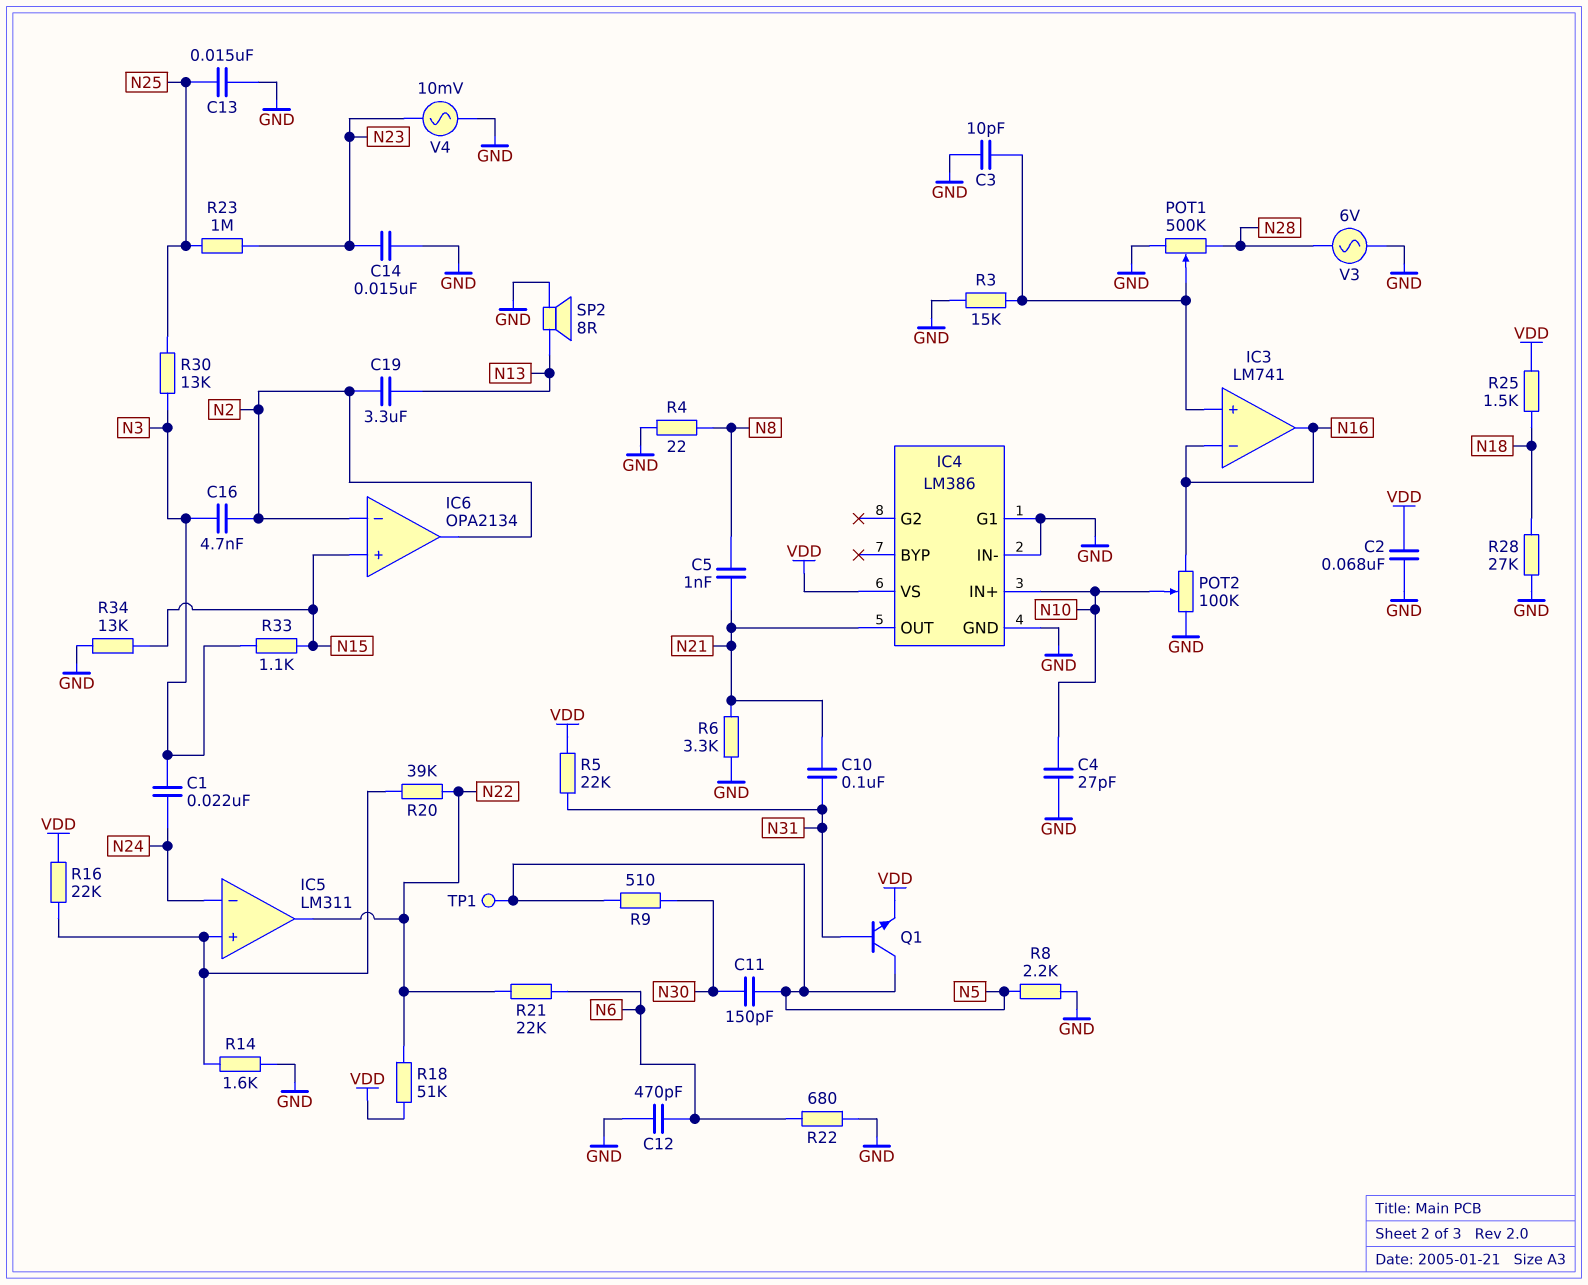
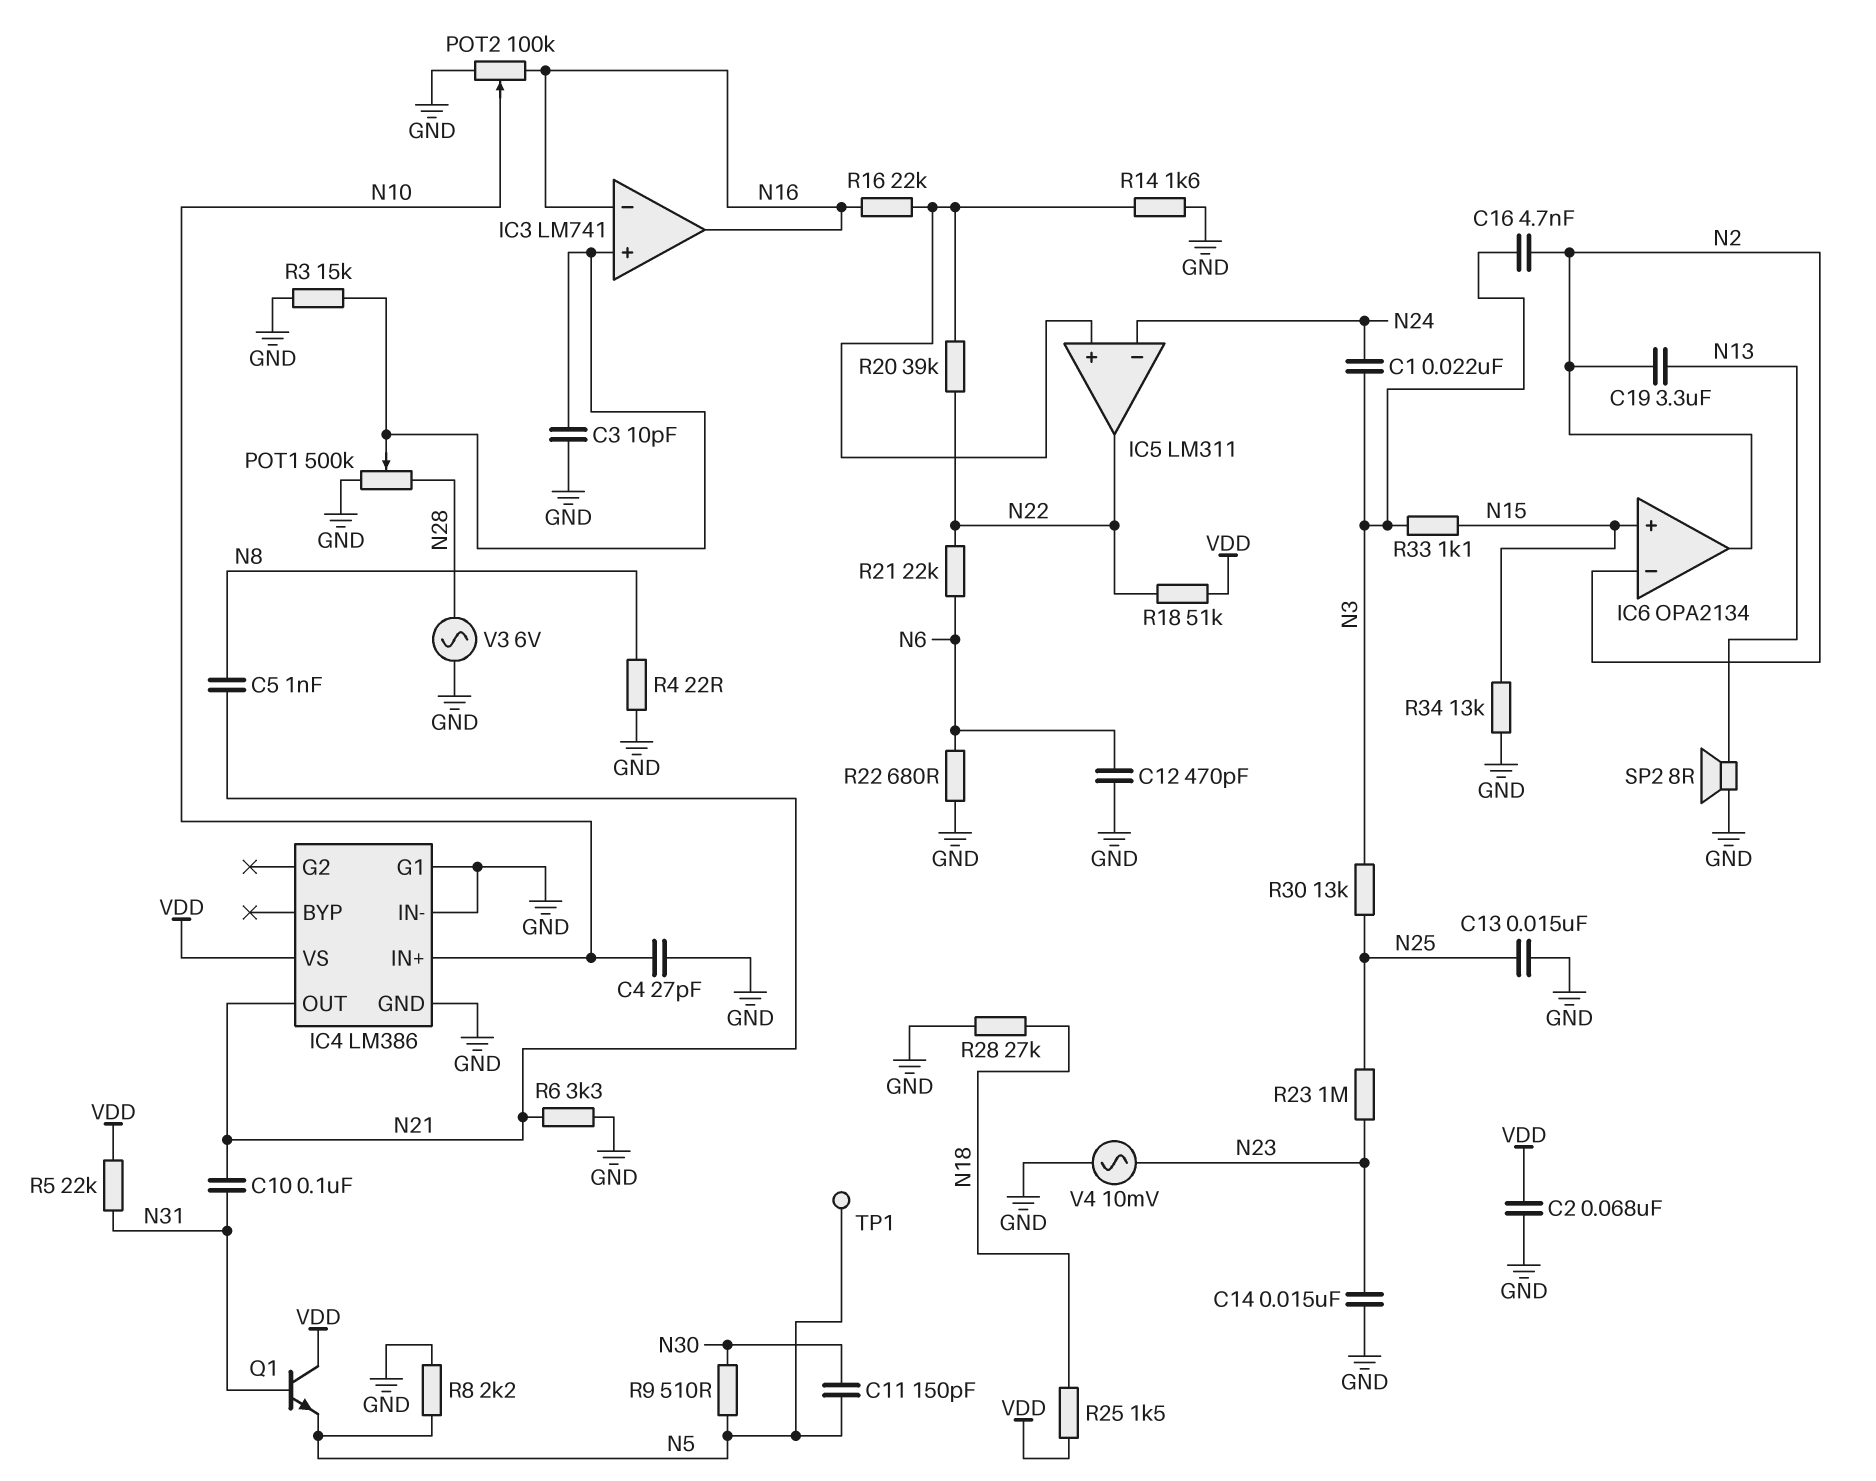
Q1: NPN (B N31, C N5, E VDD) -> NPN (B N31, C VDD, E N5)
R16: 22k (IC5/in+, VDD) -> 22k (IC5/in+, N16)

